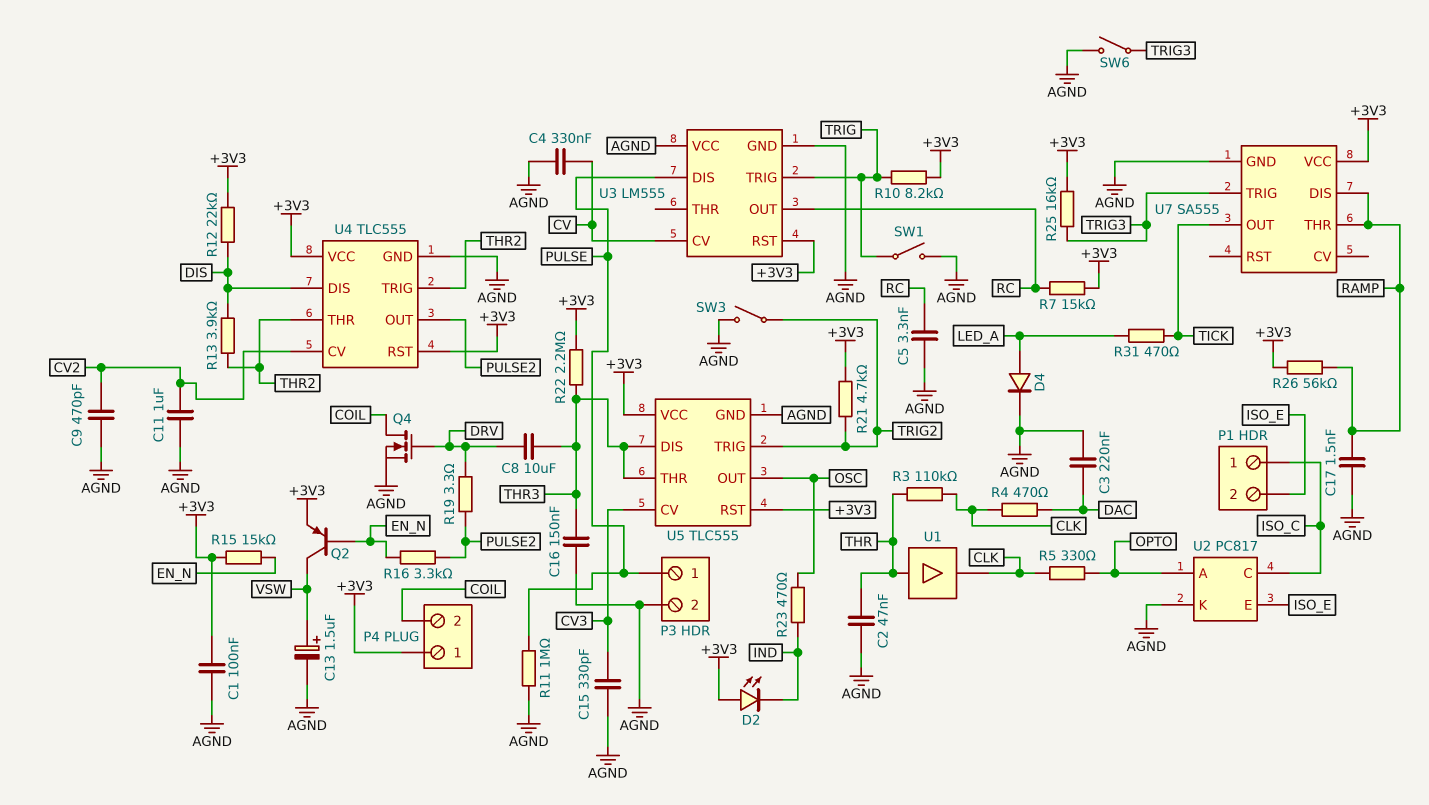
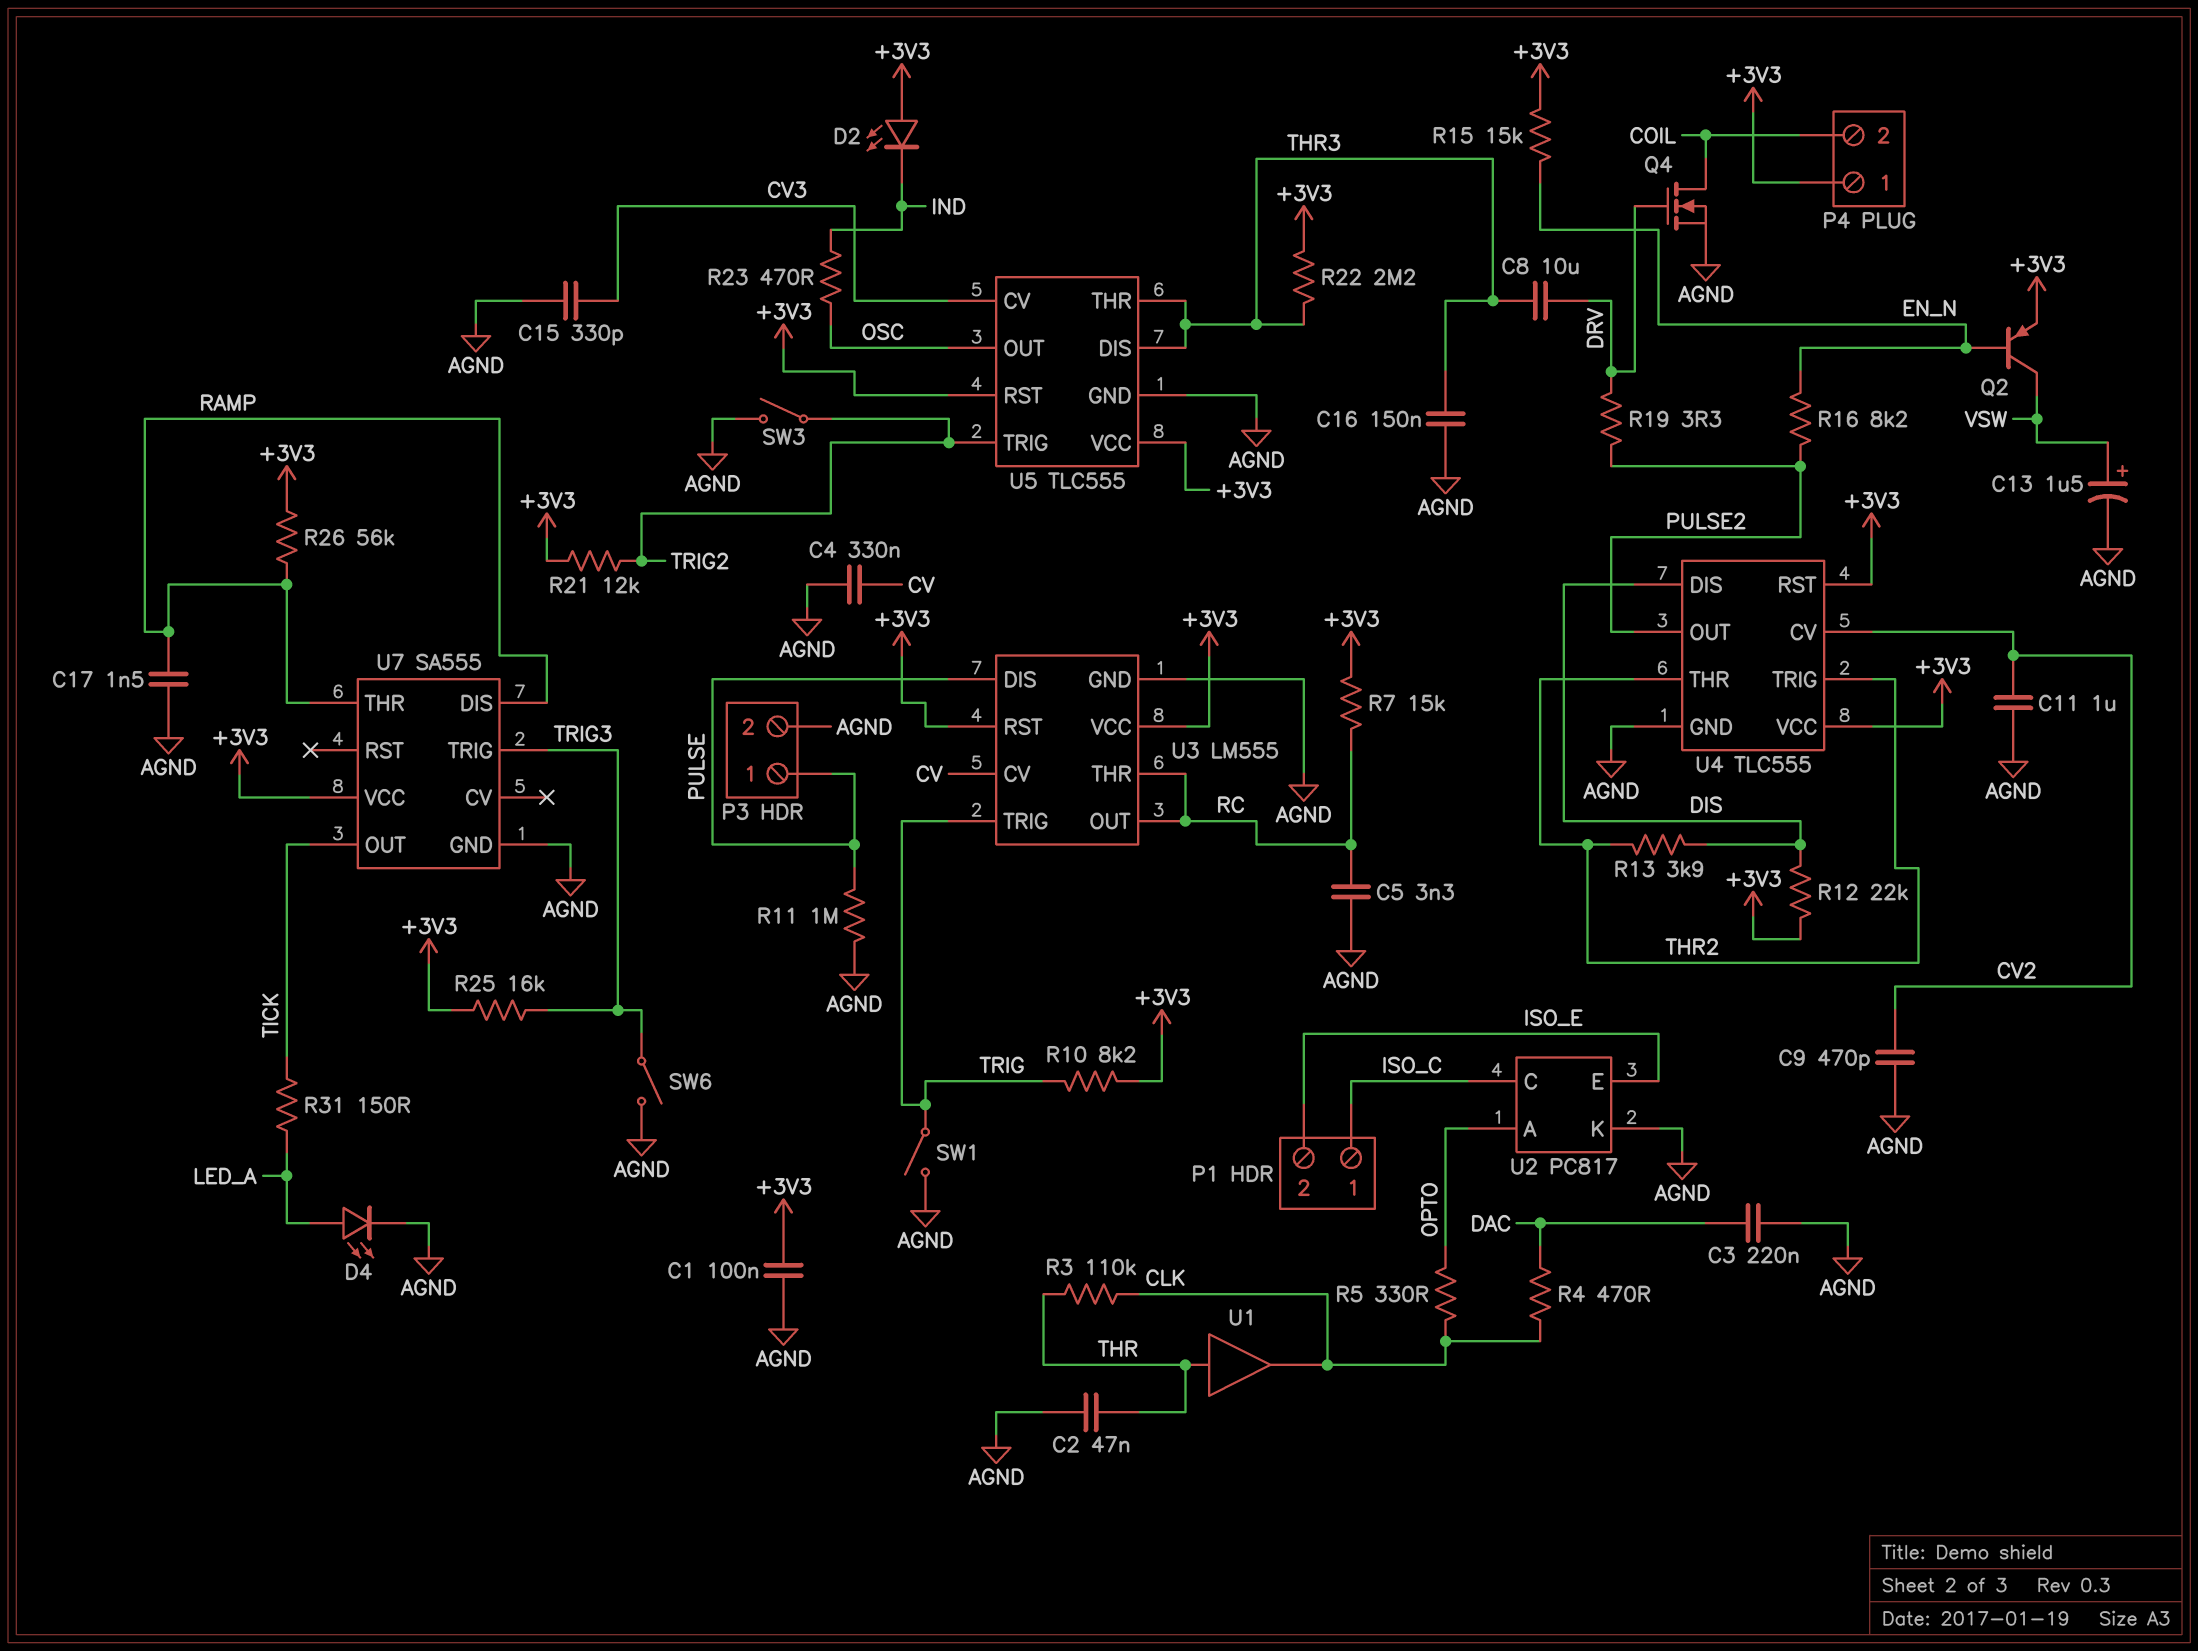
D4: diode (A LED_A, K AGND) -> LED (A LED_A, K AGND)
R16: 3.3k (EN_N, PULSE2) -> 8.2k (EN_N, PULSE2)
R21: 4.7k (+3V3, TRIG2) -> 12k (+3V3, TRIG2)
R31: 470 (LED_A, TICK) -> 150 (LED_A, TICK)
U3 pin THR: none -> RC
U3 pin VCC: AGND -> +3V3

